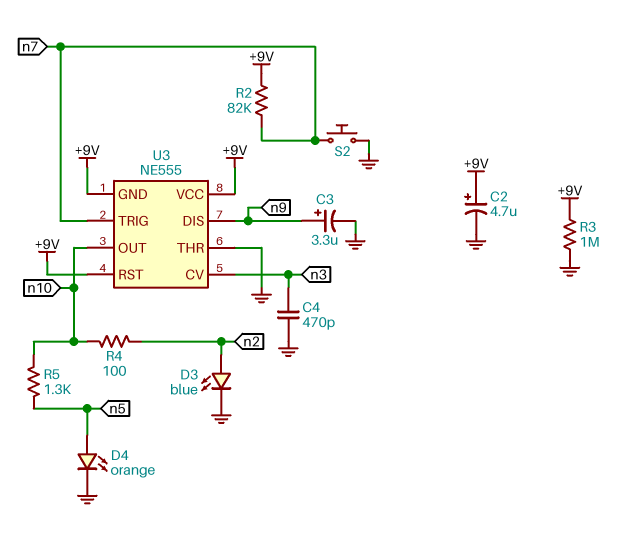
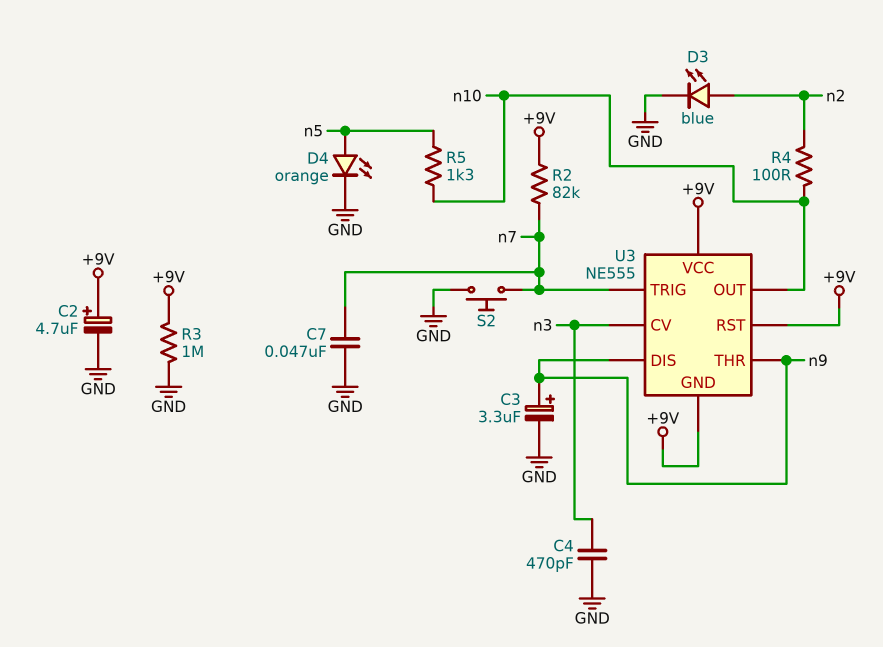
C7: none -> 47nF (GND, n7)
U3 pin THR: GND -> n9

